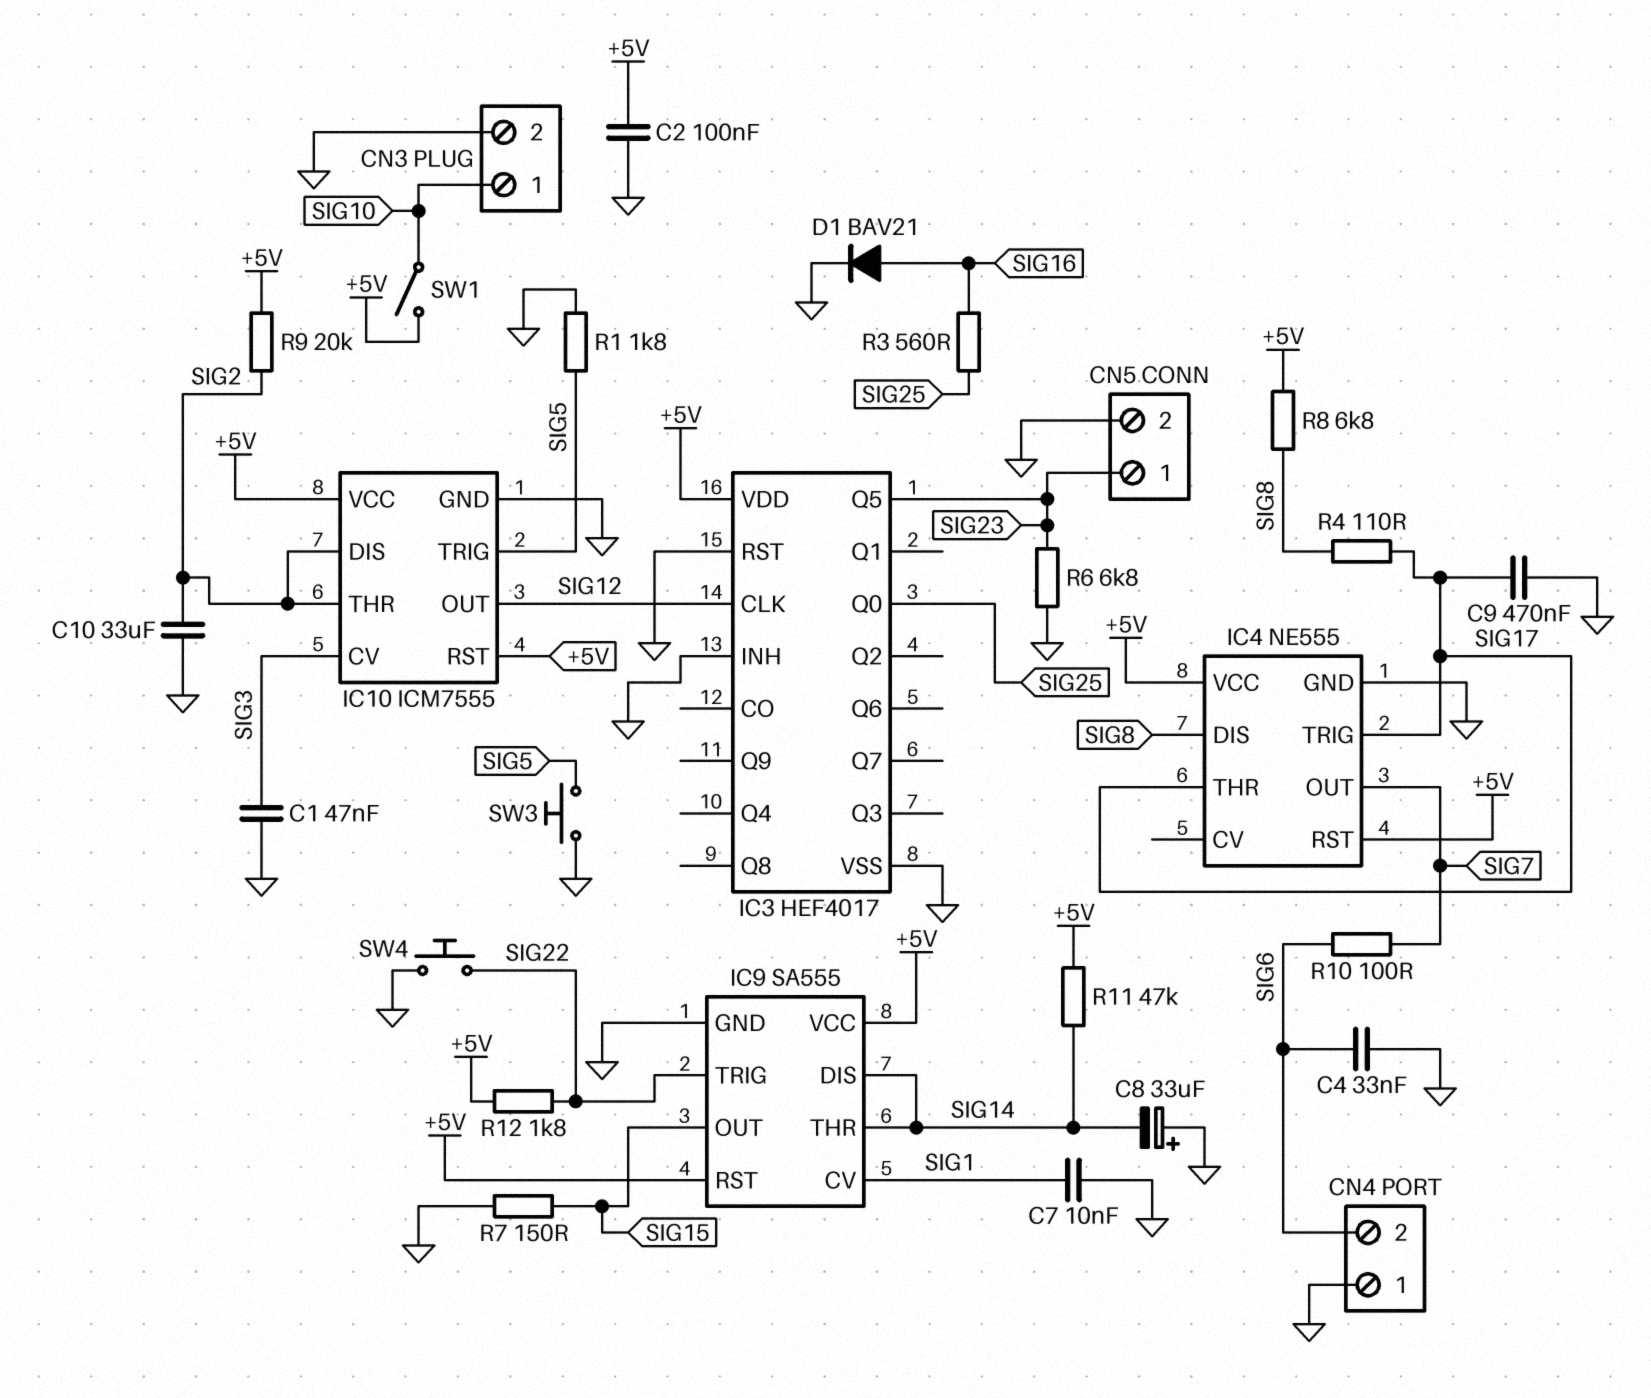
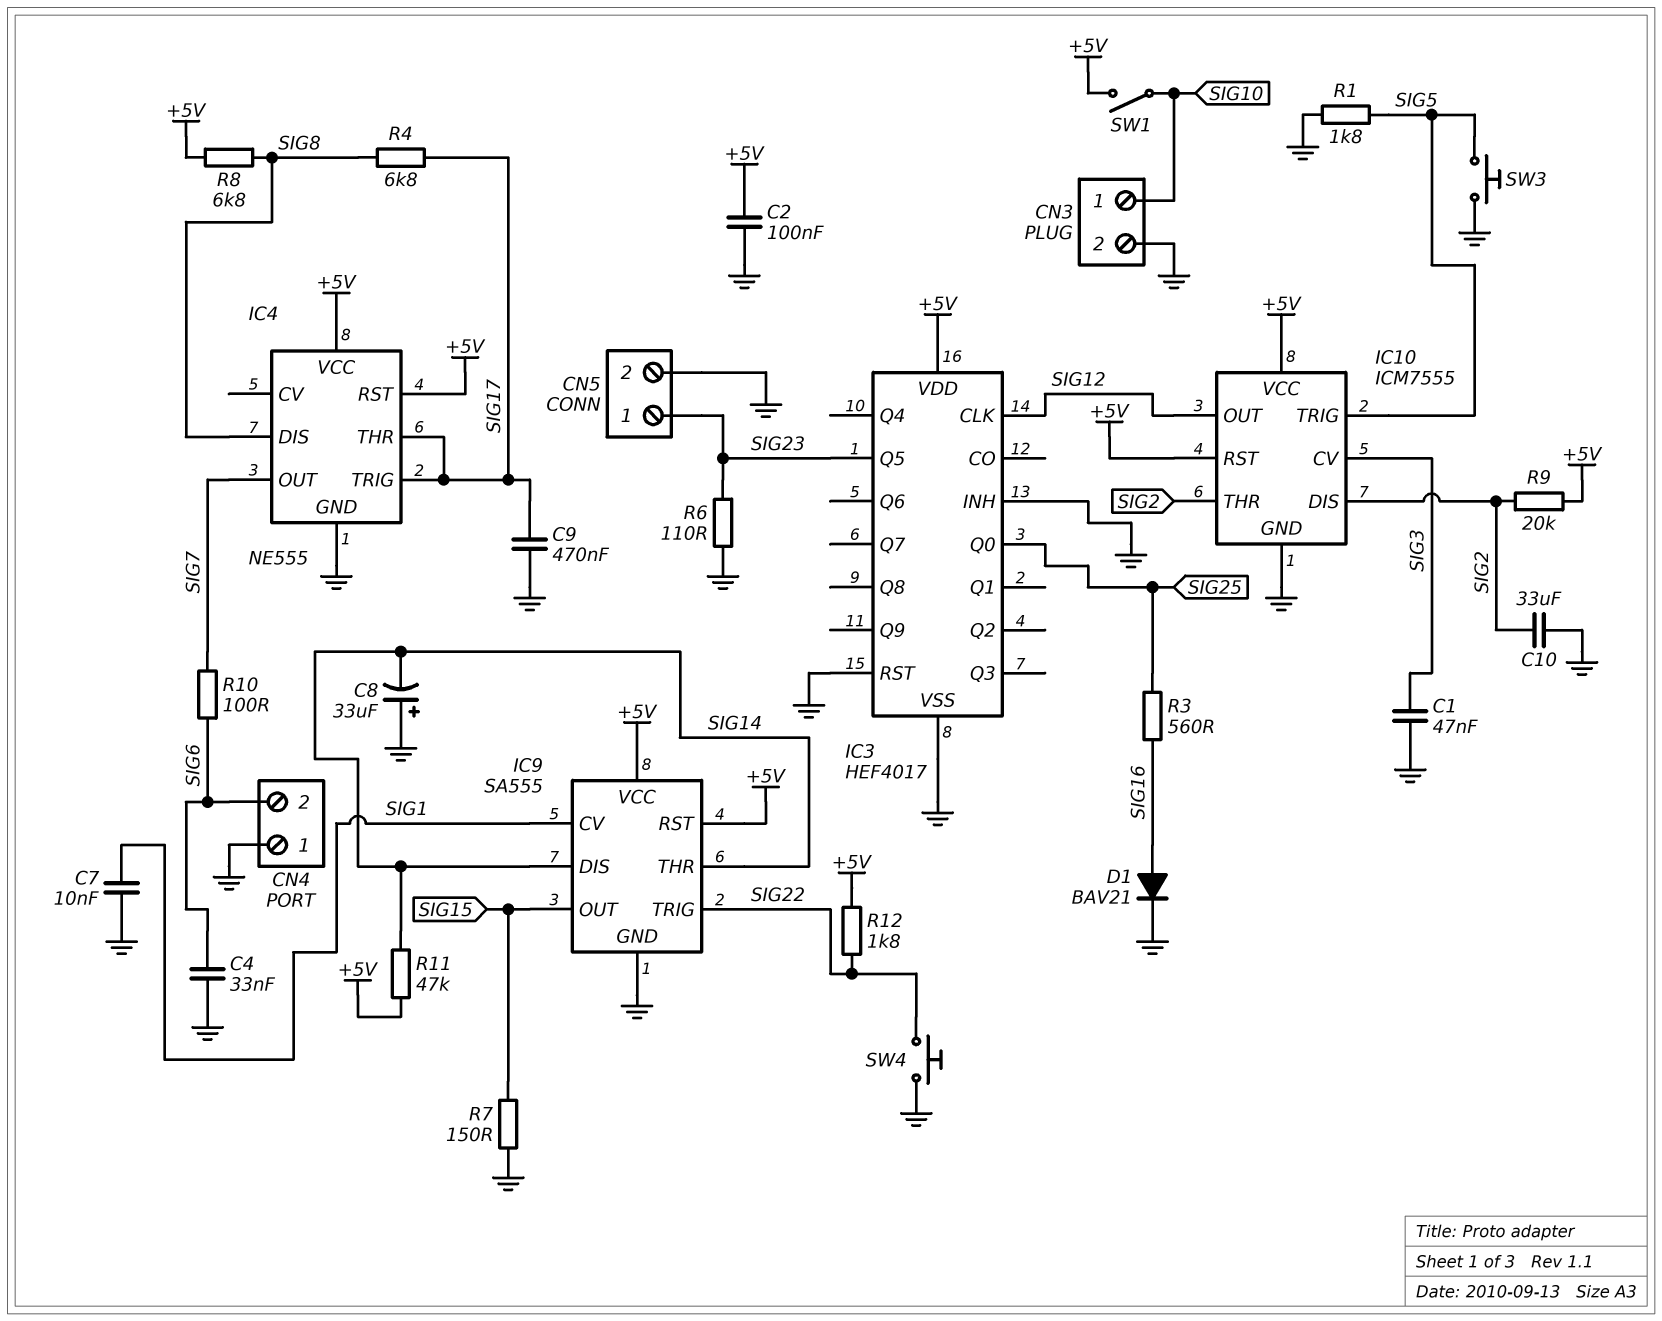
R4: 110 (SIG8, SIG17) -> 6.8k (SIG8, SIG17)
R6: 6.8k (GND, SIG23) -> 110 (GND, SIG23)

